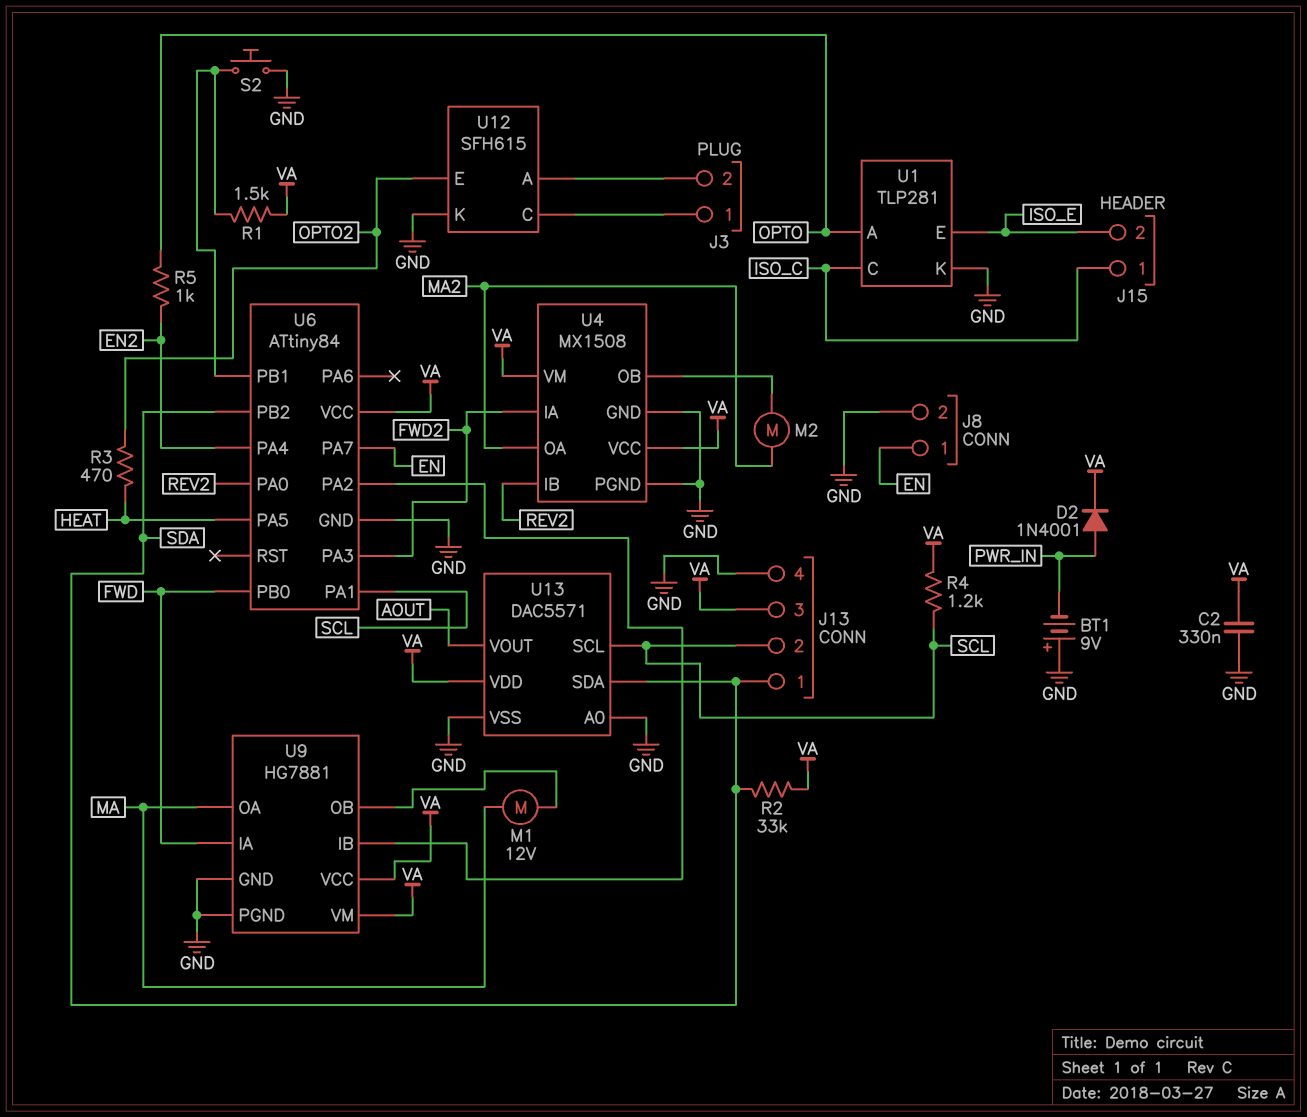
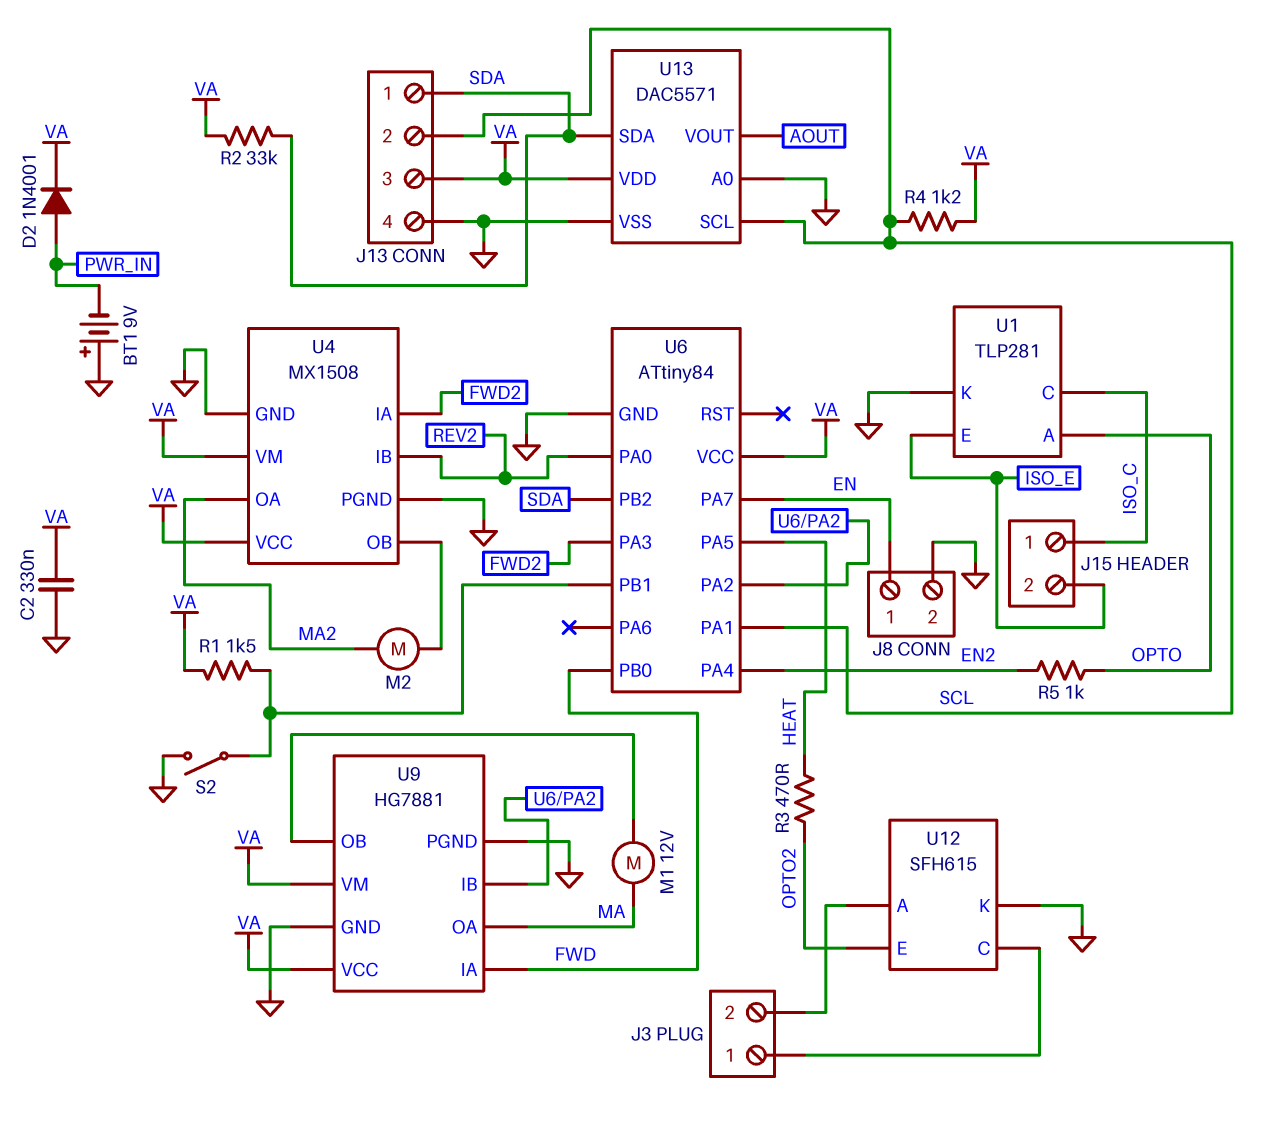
S2: button (GND, U6/PB1) -> switch (GND, U6/PB1)

